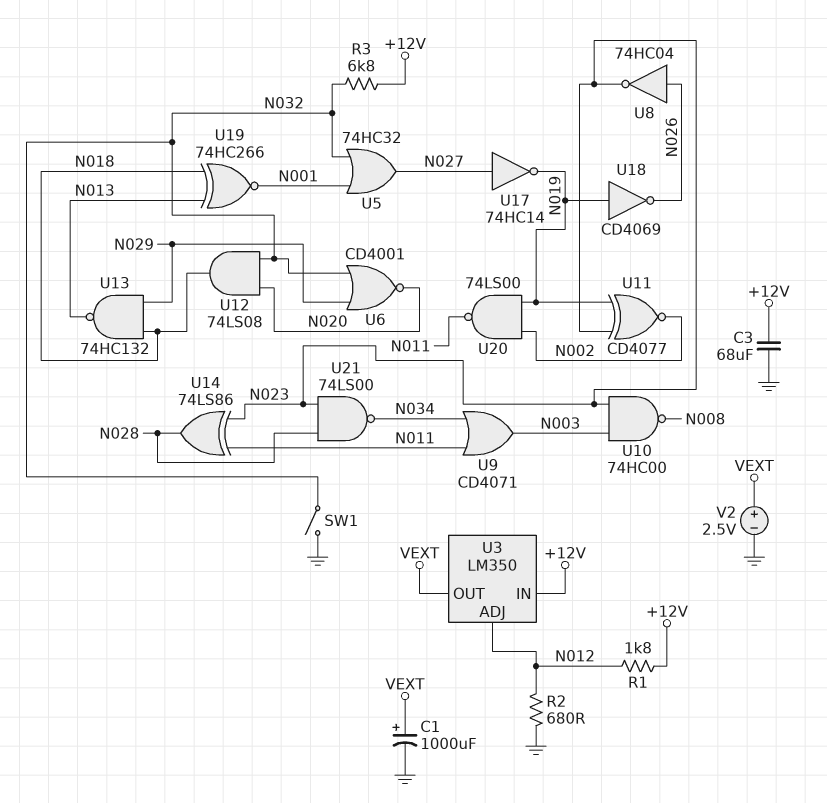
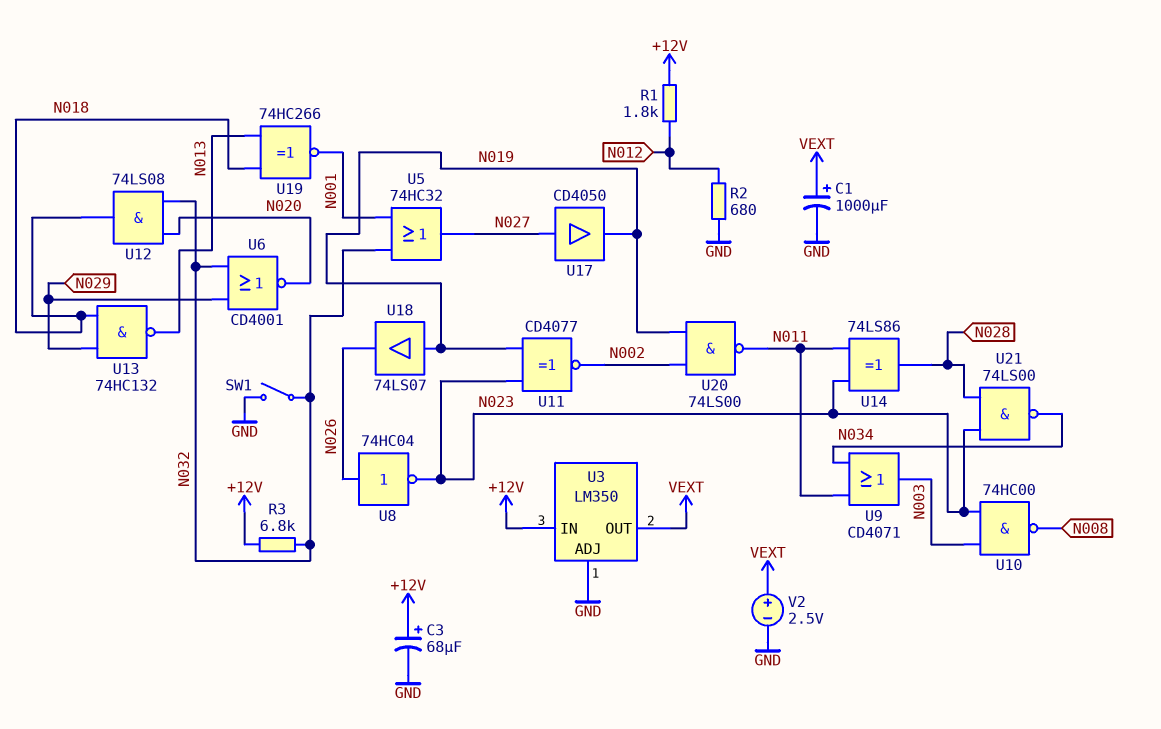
C3: 68uF (+12V, GND) -> 68uF (plus +12V, minus GND)
U3 pin ADJ: N012 -> GND
U17: NOT 74HC14 (in N027, out N019) -> buffer CD4050 (in N027, out N019)
U18: NOT CD4069 (in N019, out N026) -> buffer 74LS07 (in N019, out N026)

